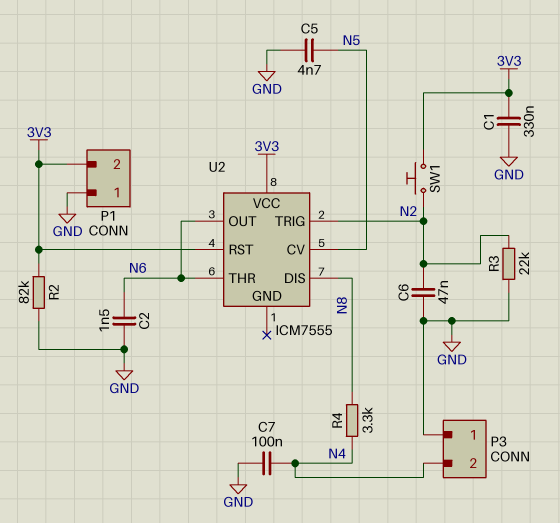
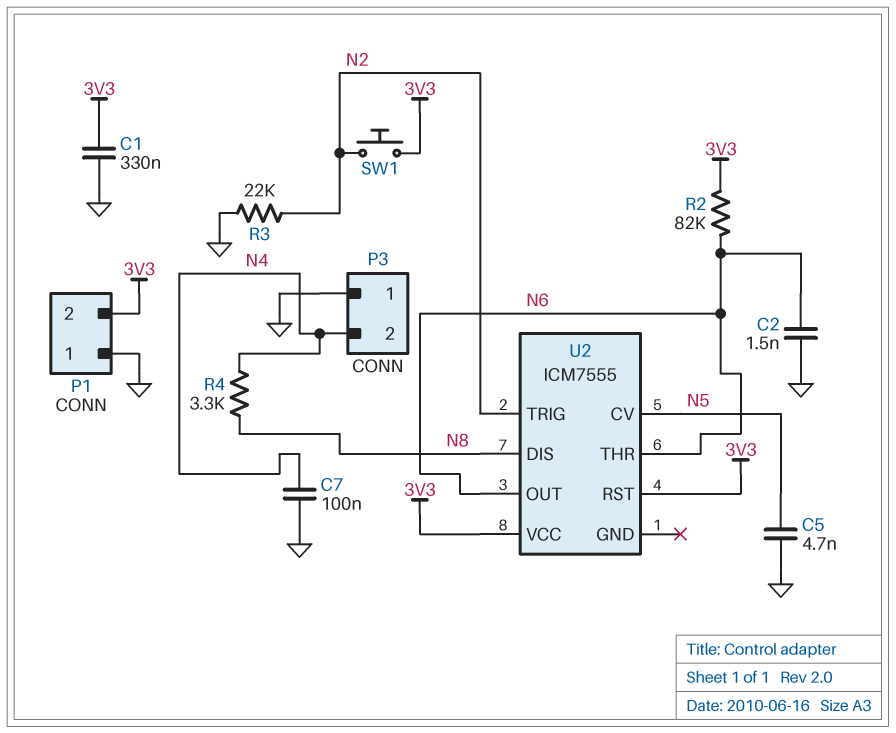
C6: 47nF (GND, N2) -> none
R2: 82k (3V3, GND) -> 82k (3V3, N6)

